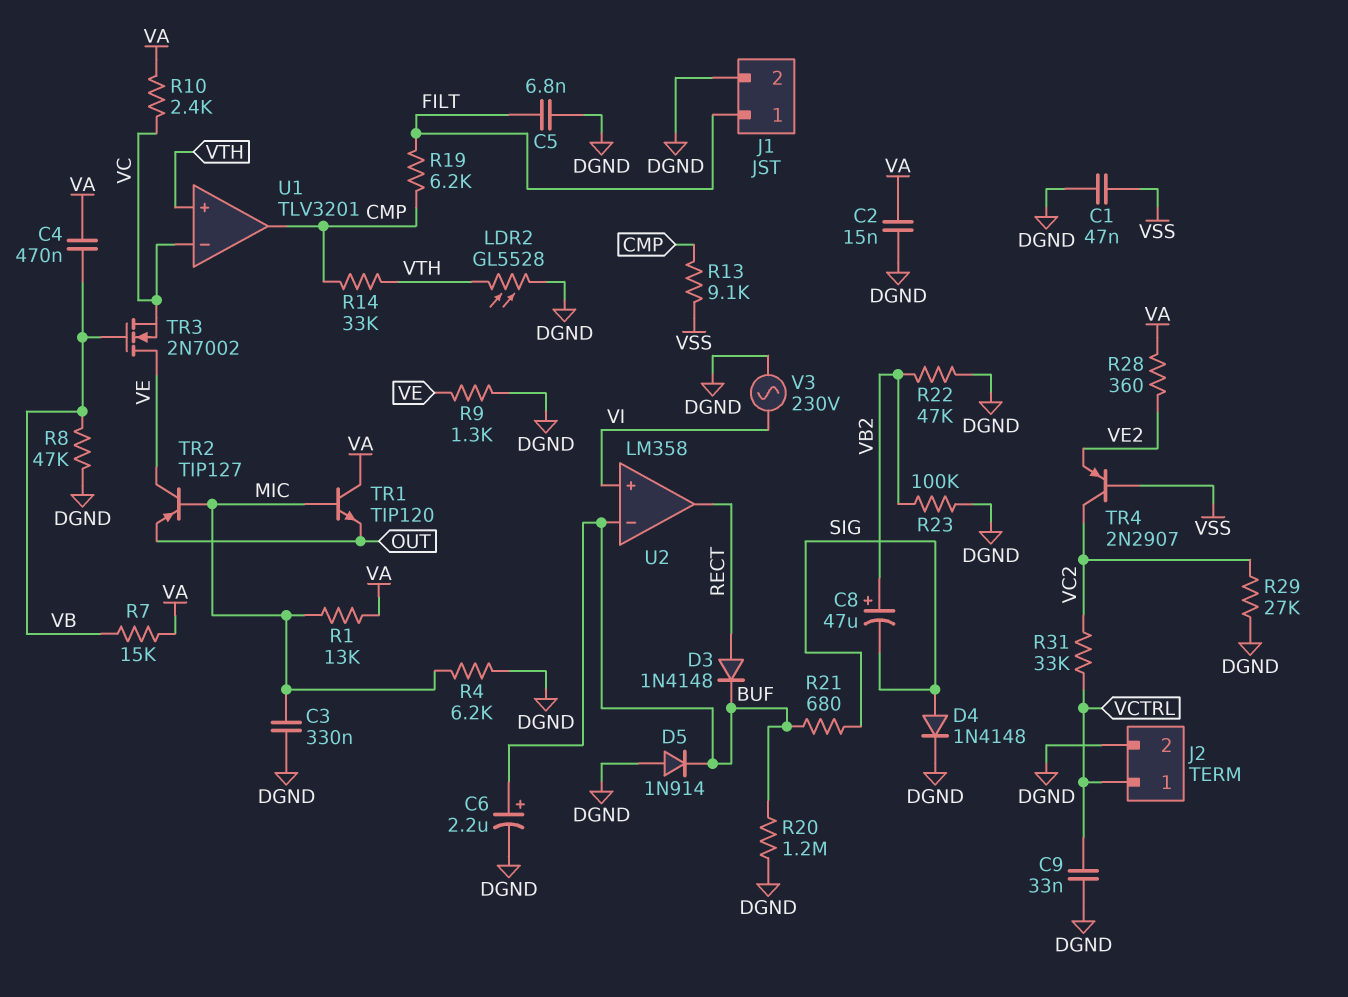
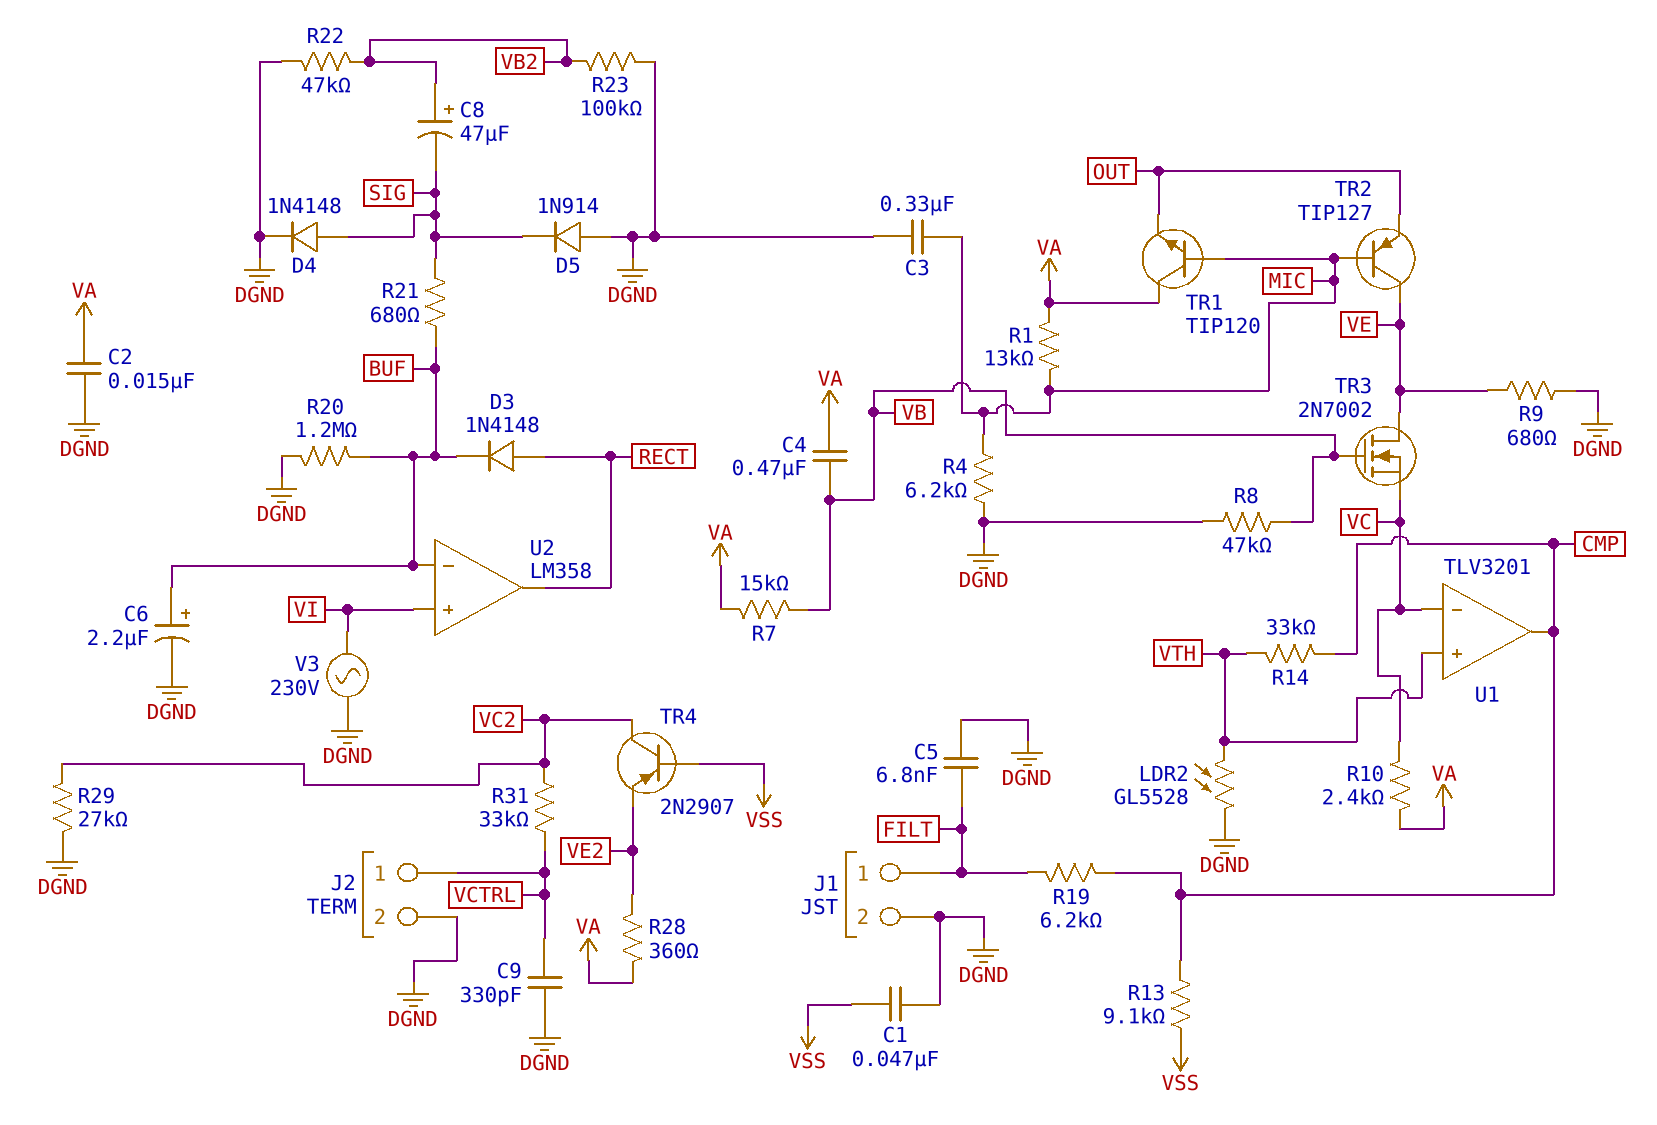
C9: 33nF (DGND, VCTRL) -> 330pF (DGND, VCTRL)
D5: diode 1N914 (A DGND, K BUF) -> diode 1N914 (A DGND, K SIG)
R9: 1.3k (DGND, VE) -> 680 (DGND, VE)

